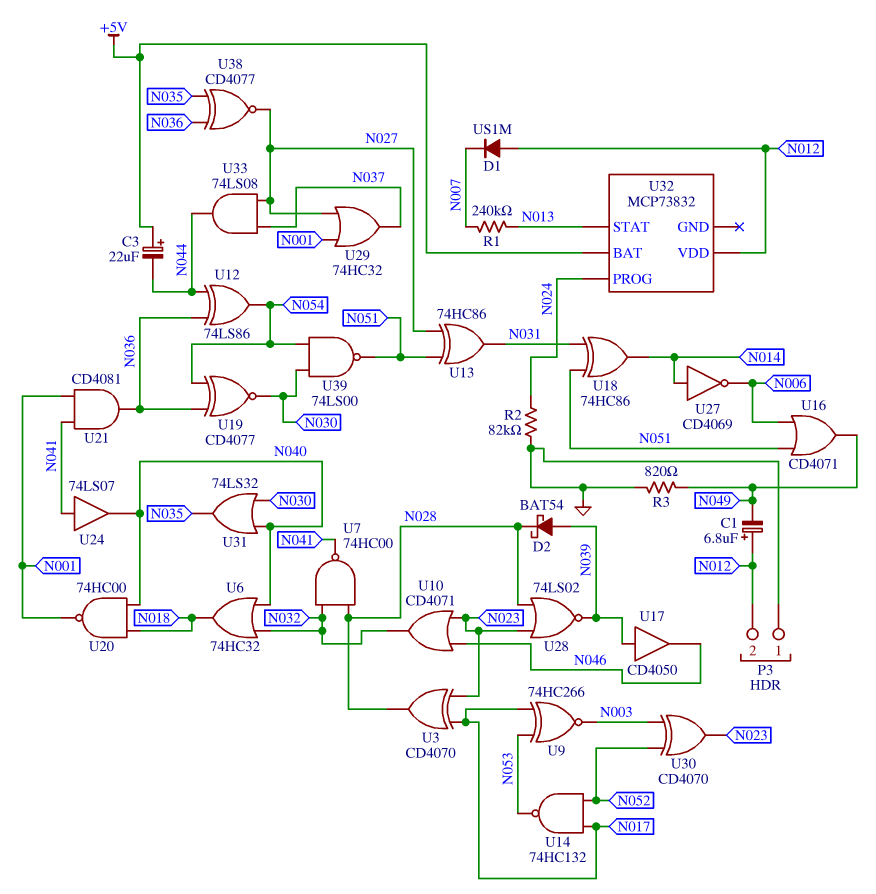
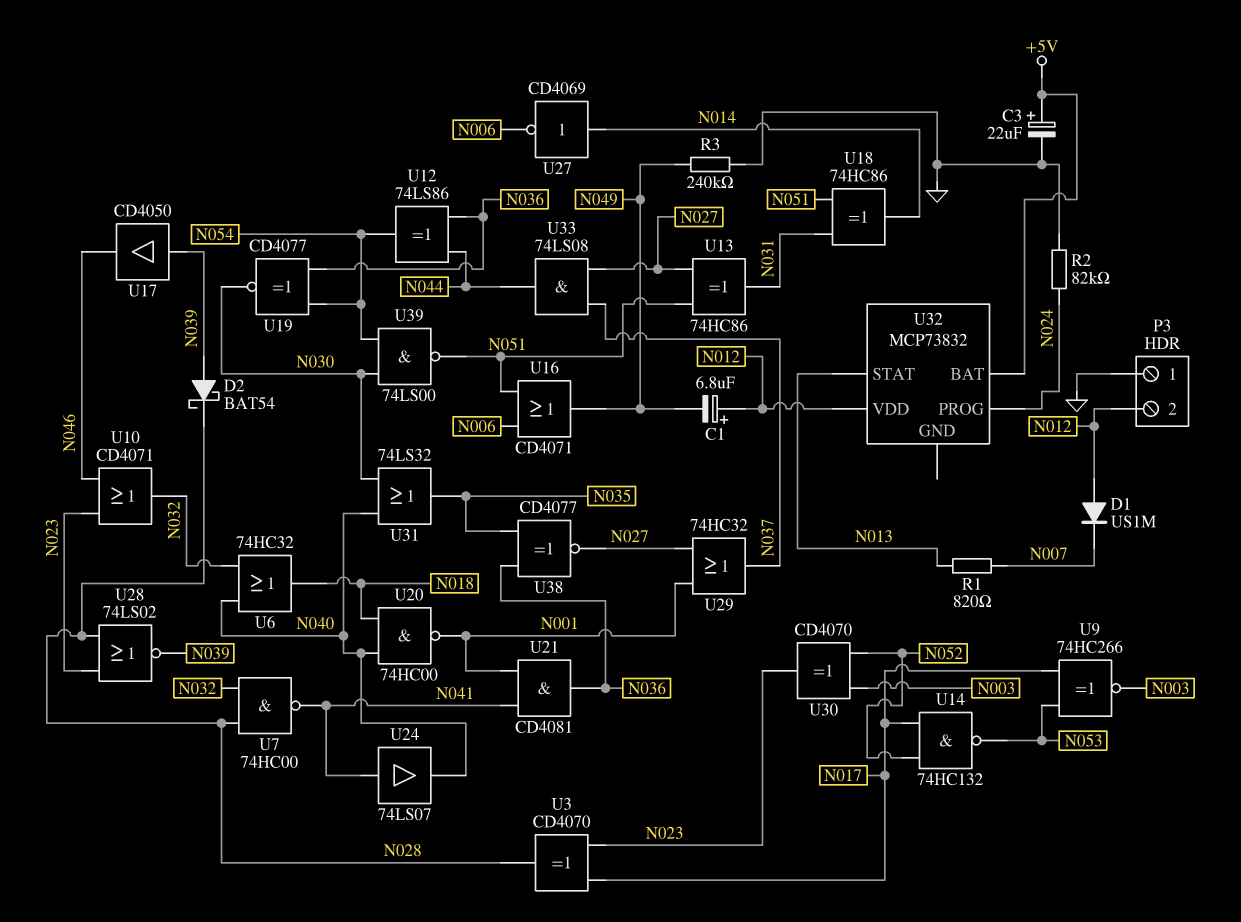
C3: 22uF (plus +5V, minus N044) -> 22uF (plus +5V, minus GND)
R1: 240k (N007, N013) -> 820 (N007, N013)
R3: 820 (GND, N049) -> 240k (GND, N049)

